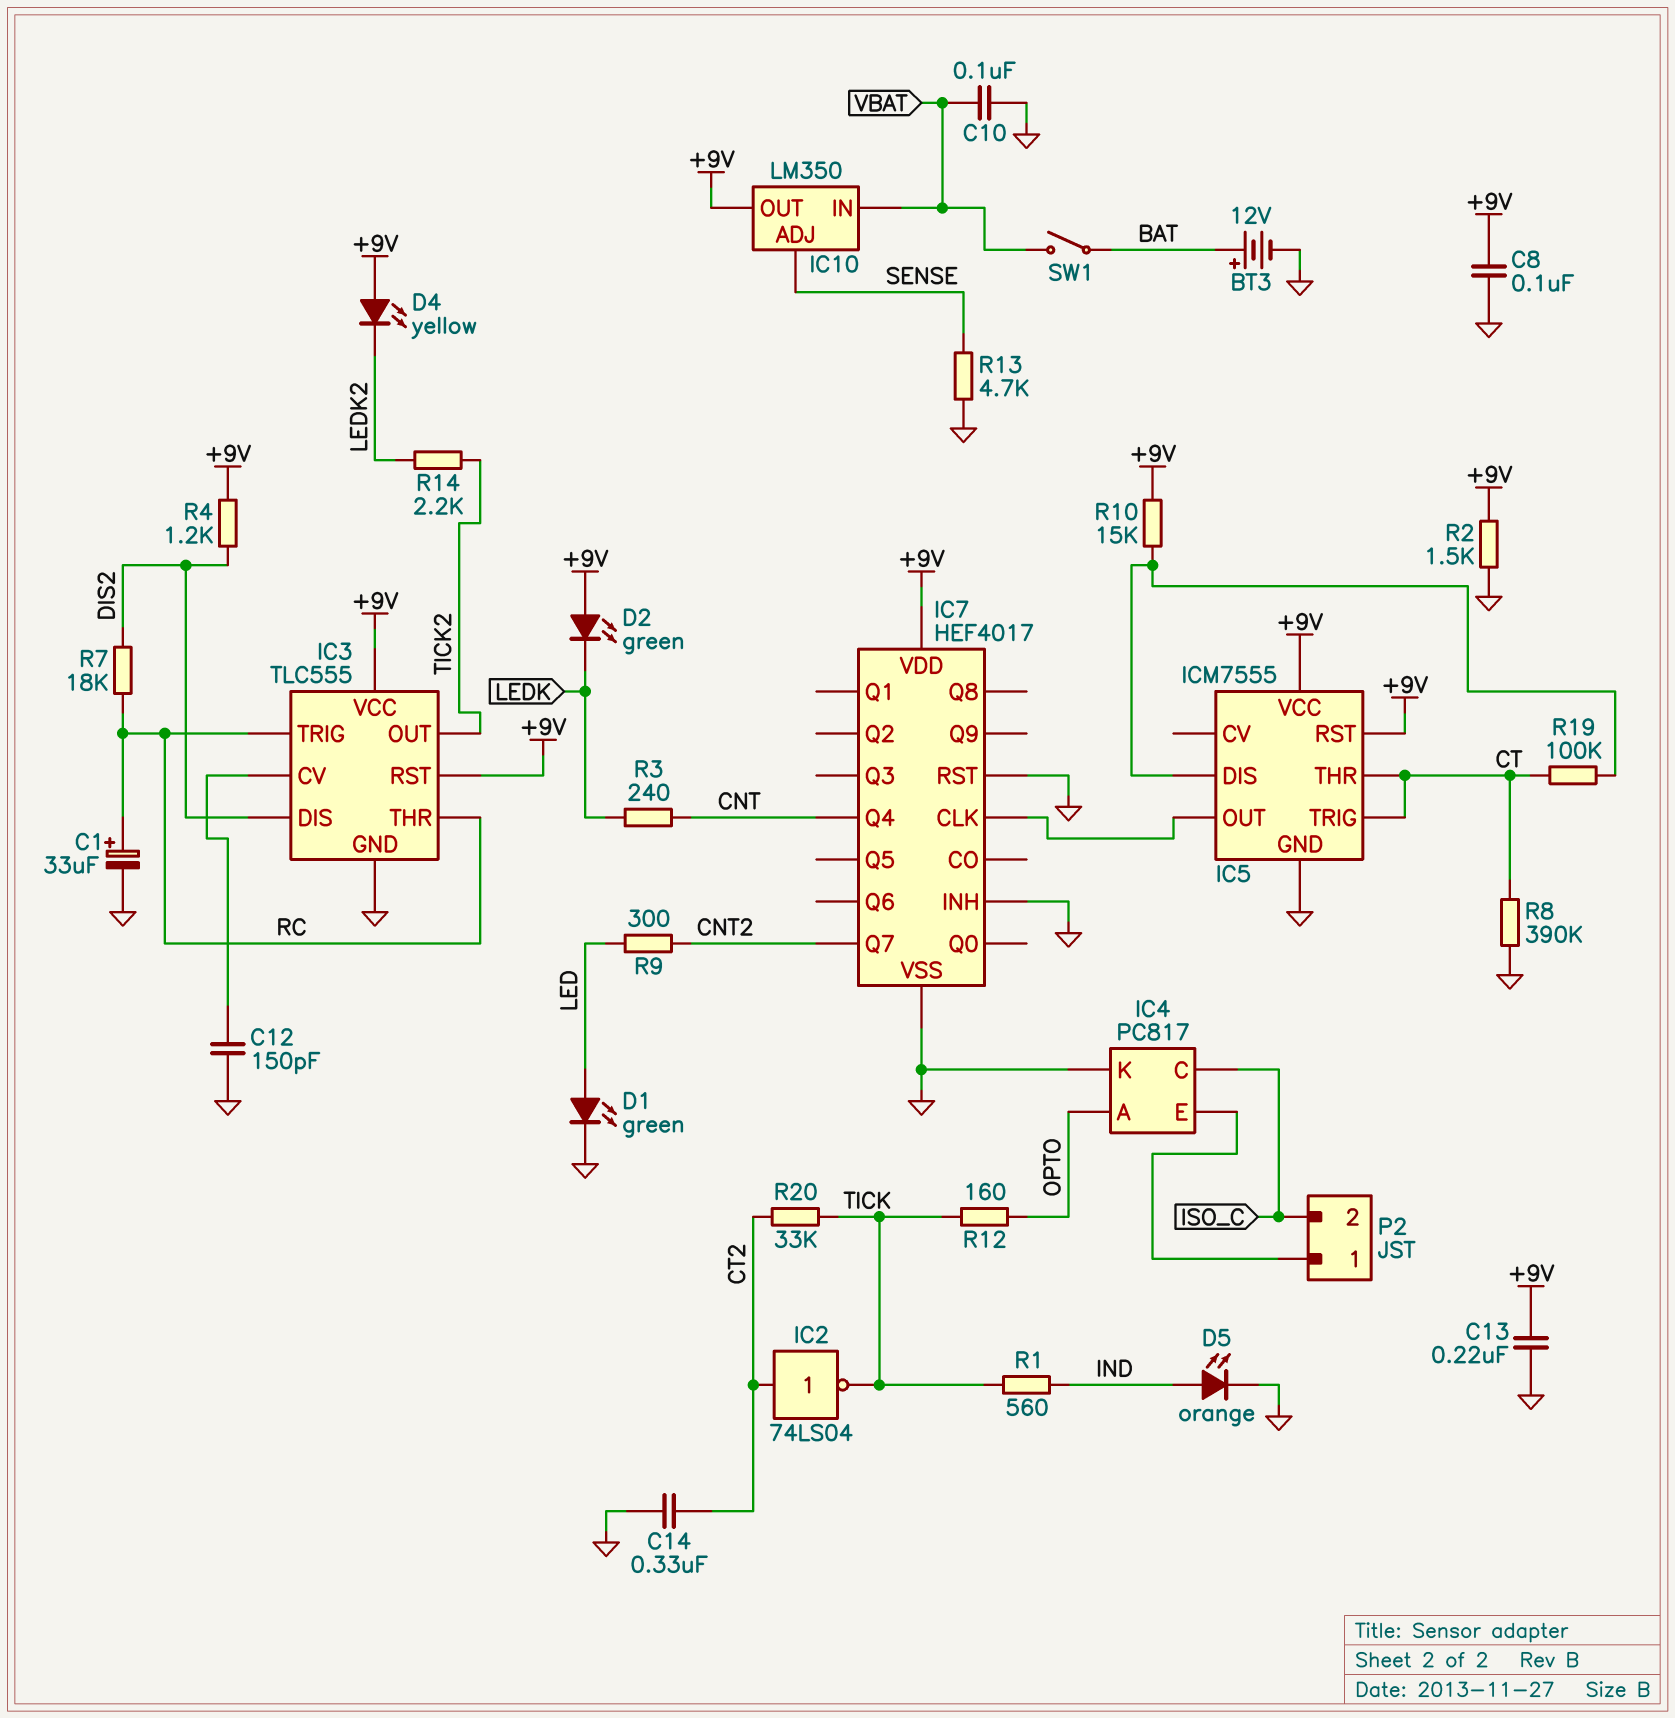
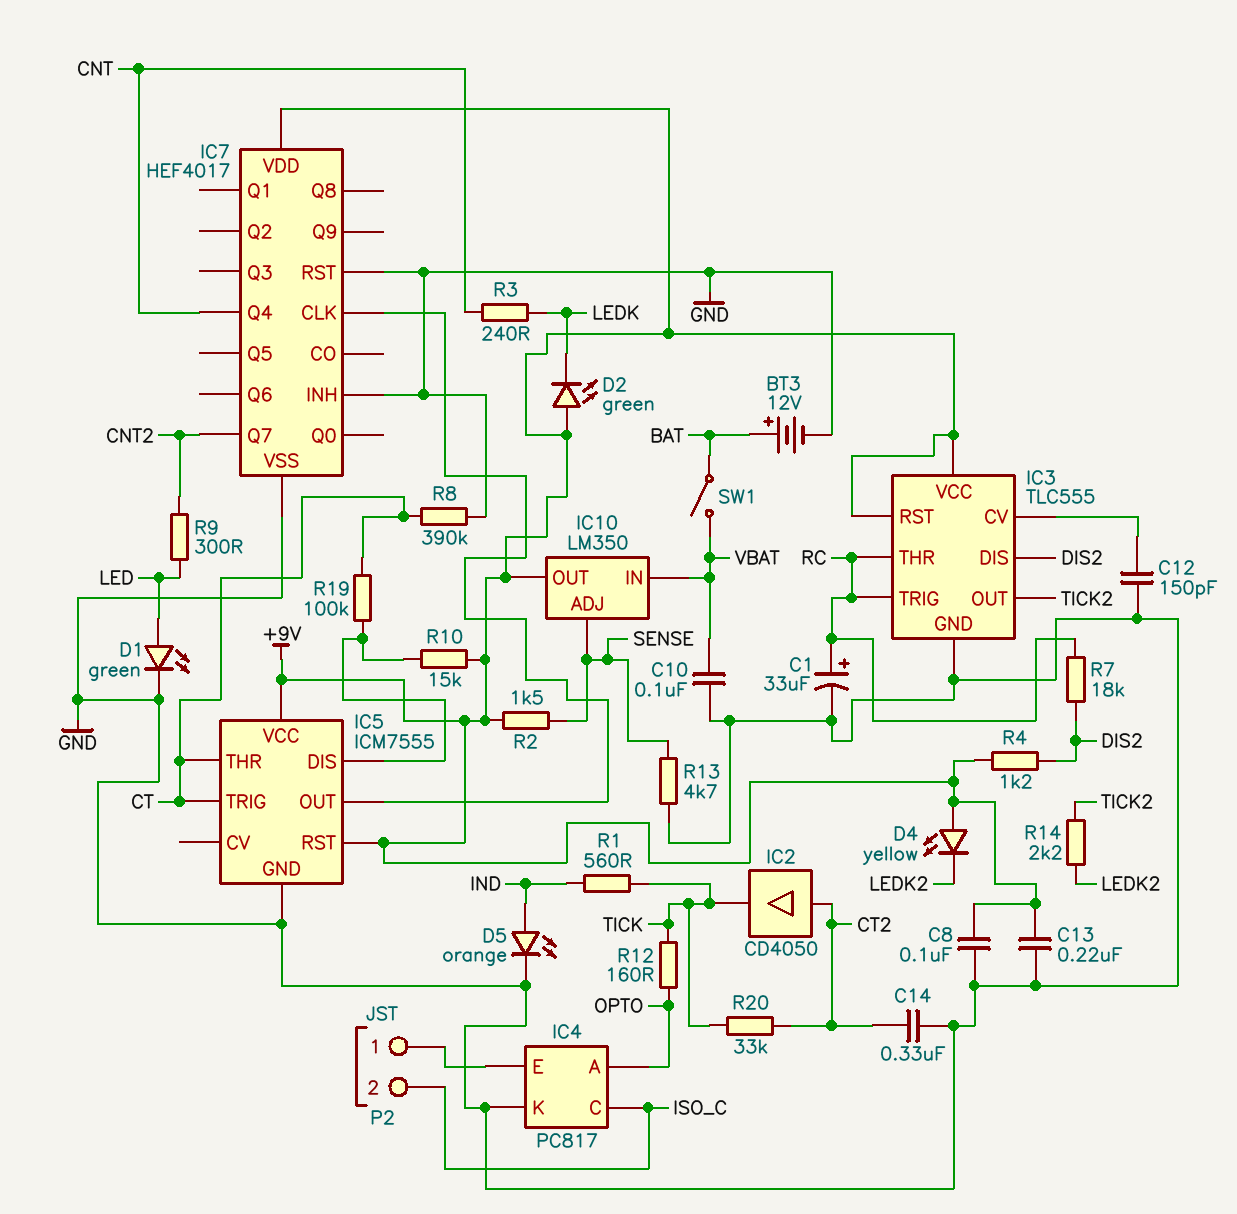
IC2: NOT 74LS04 (in CT2, out TICK) -> buffer CD4050 (in CT2, out TICK)
R2: 1.5k (+9V, GND) -> 1.5k (+9V, SENSE)

